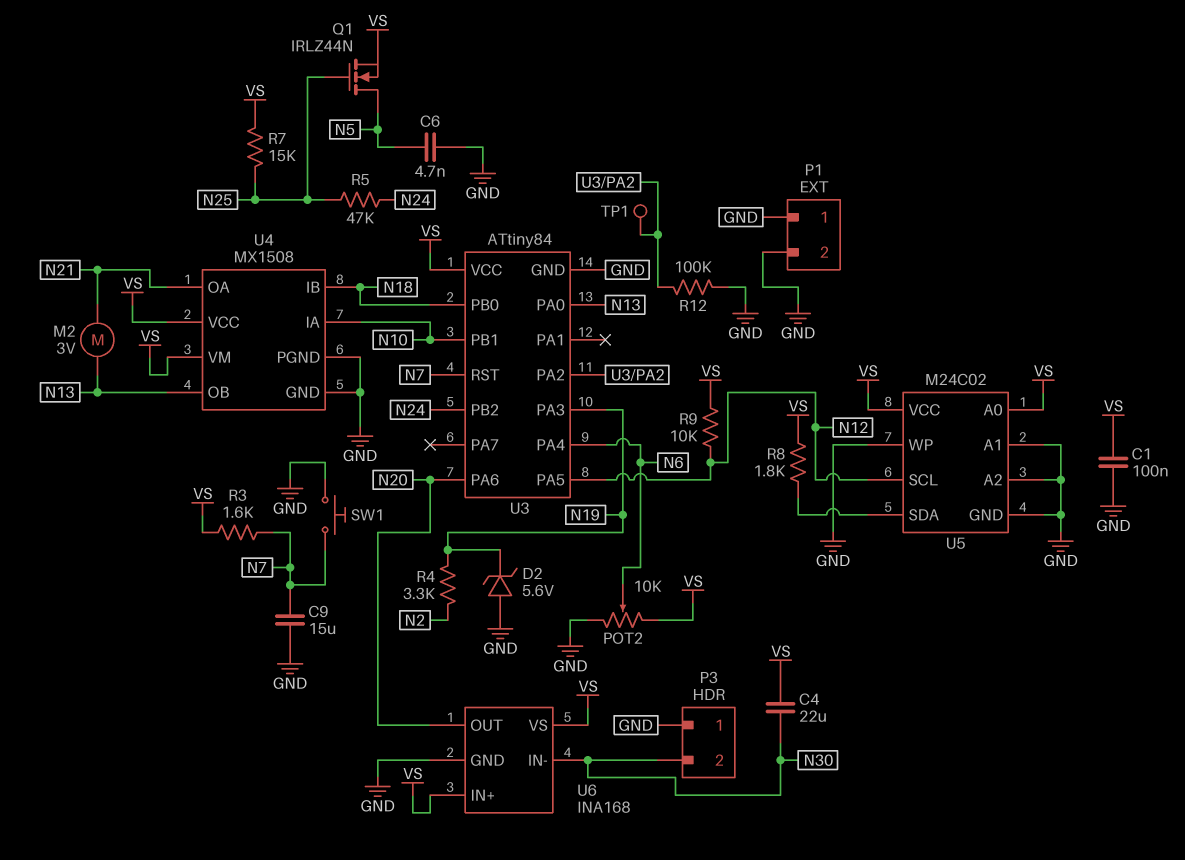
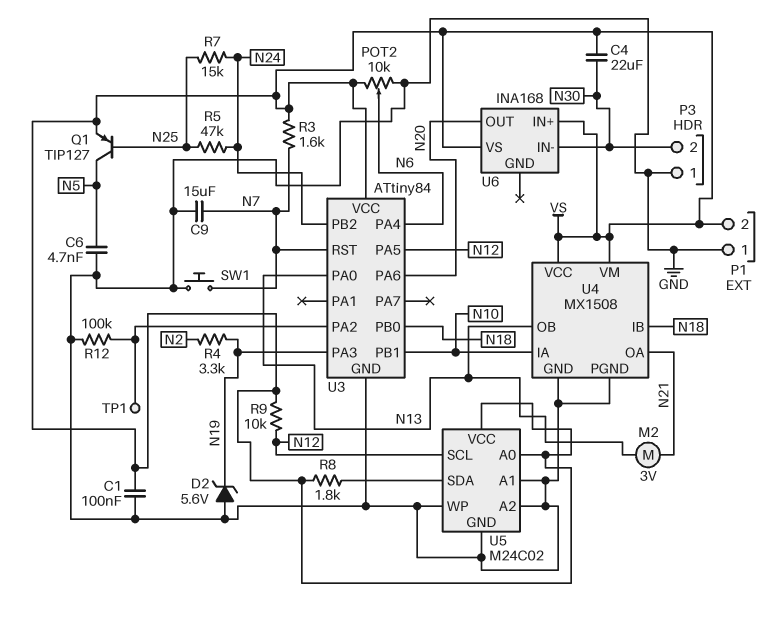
P1 pin 2: GND -> VS
Q1: NMOS IRLZ44N (G N25, D N5, S VS) -> PNP TIP127 (B N25, C N5, E VS)
R7: 15k (N25, VS) -> 15k (N24, N25)
U6 pin GND: GND -> none

